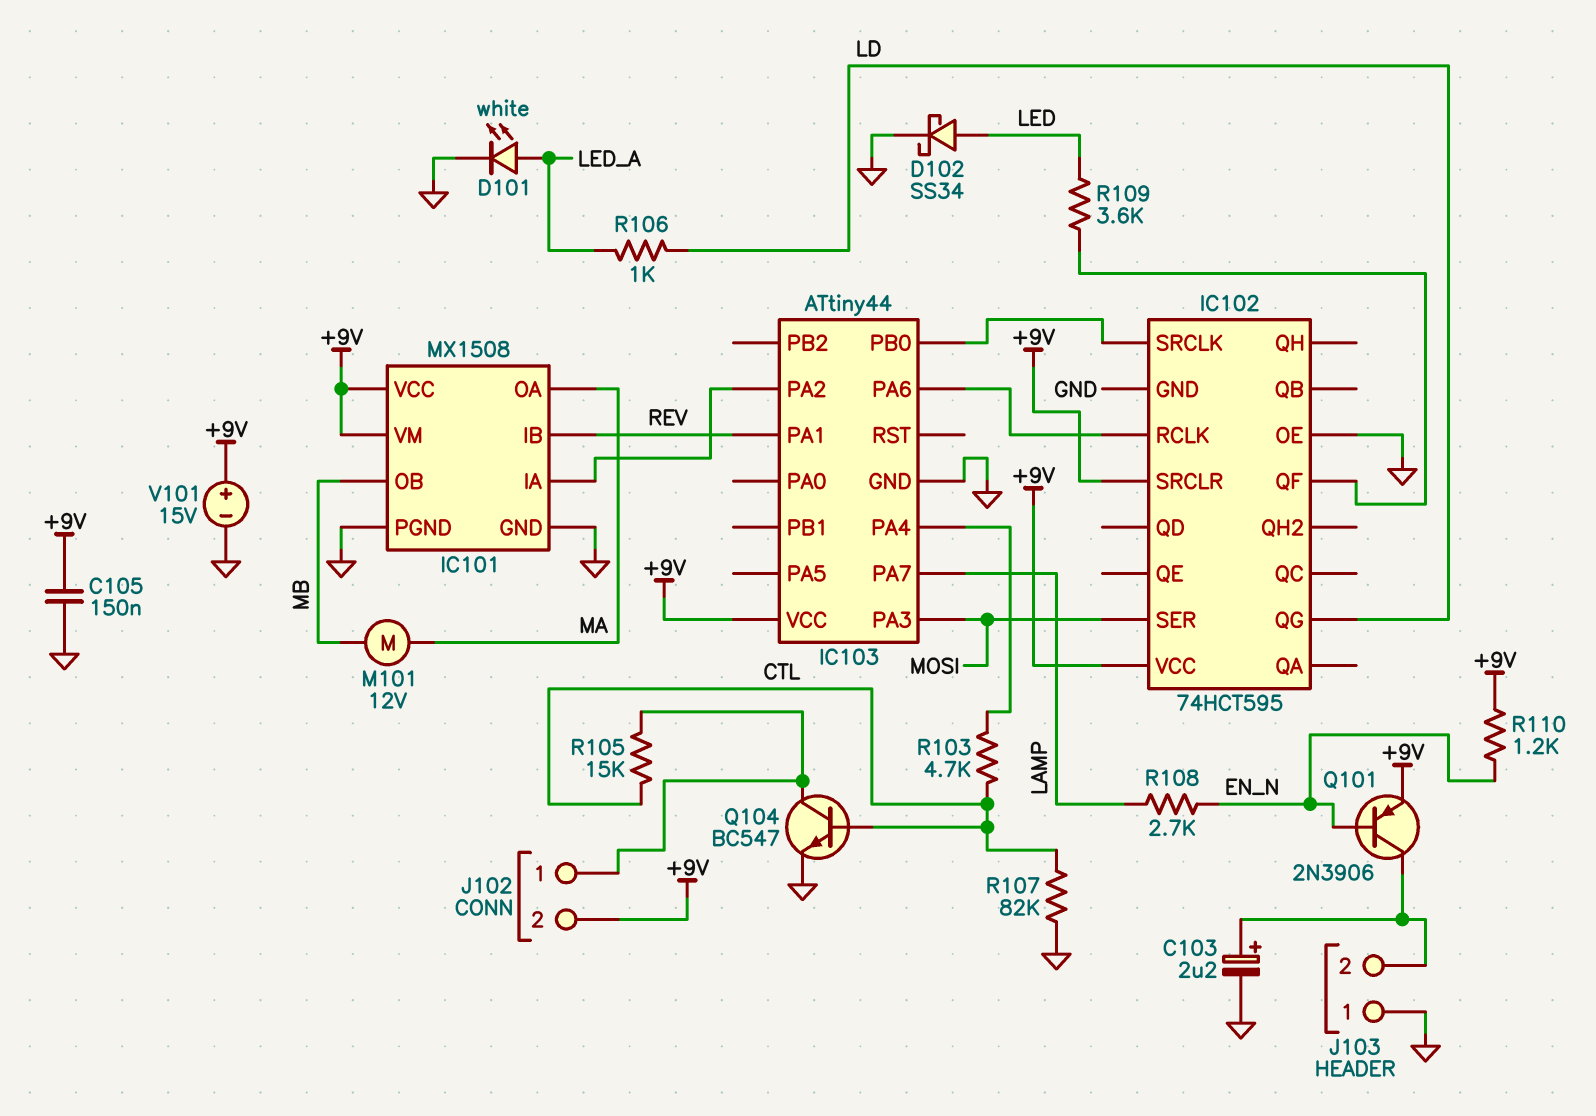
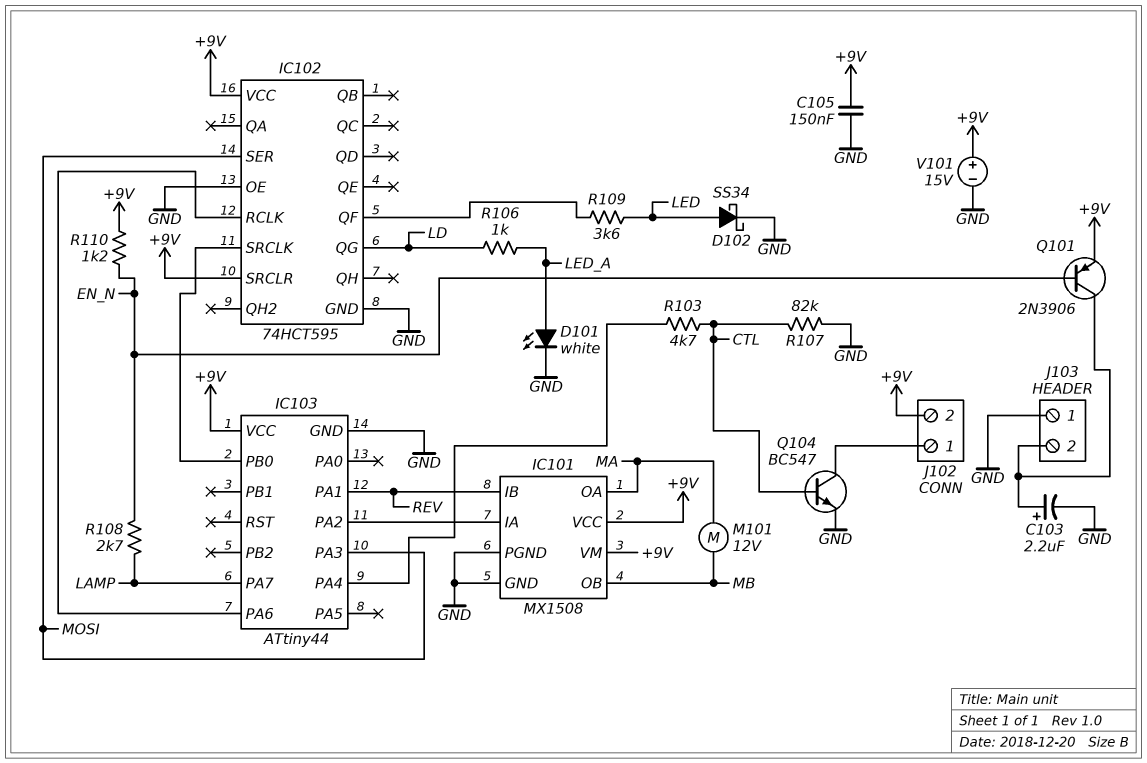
R105: 15k (CTL, J102/1) -> none

